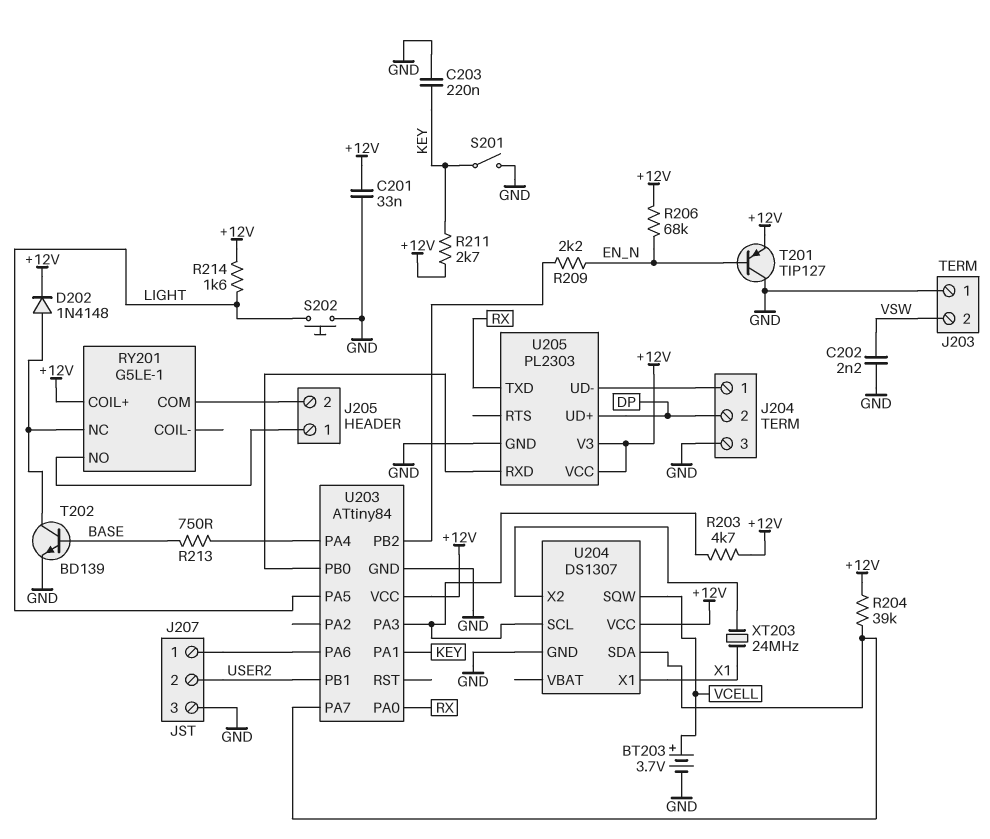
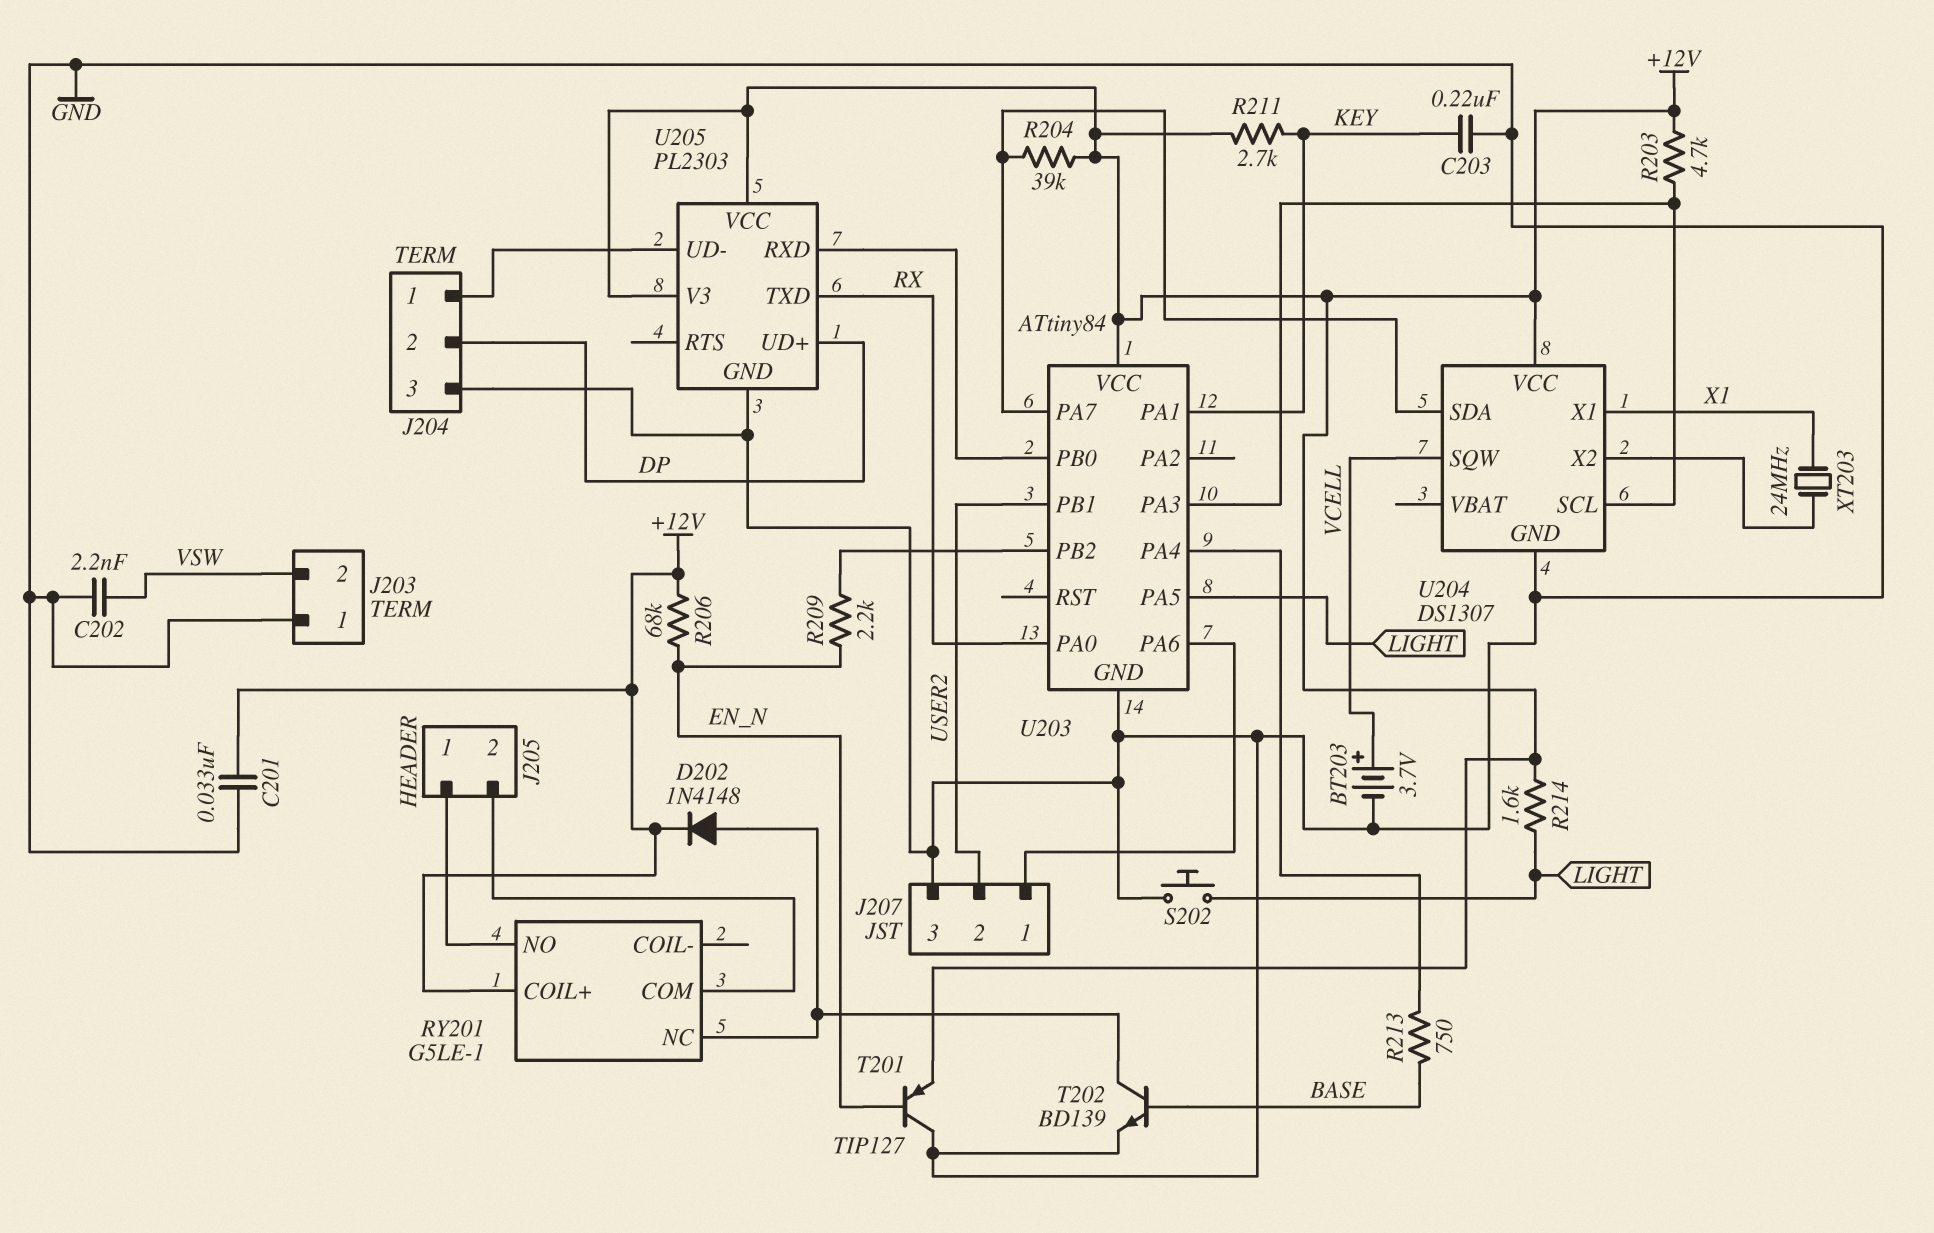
S201: switch (GND, KEY) -> none

